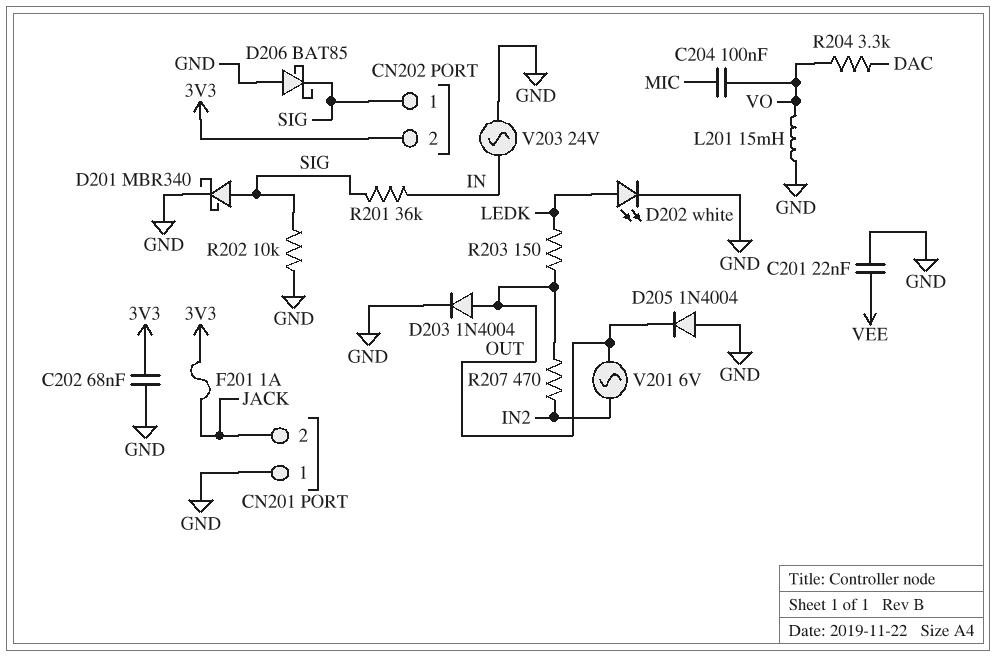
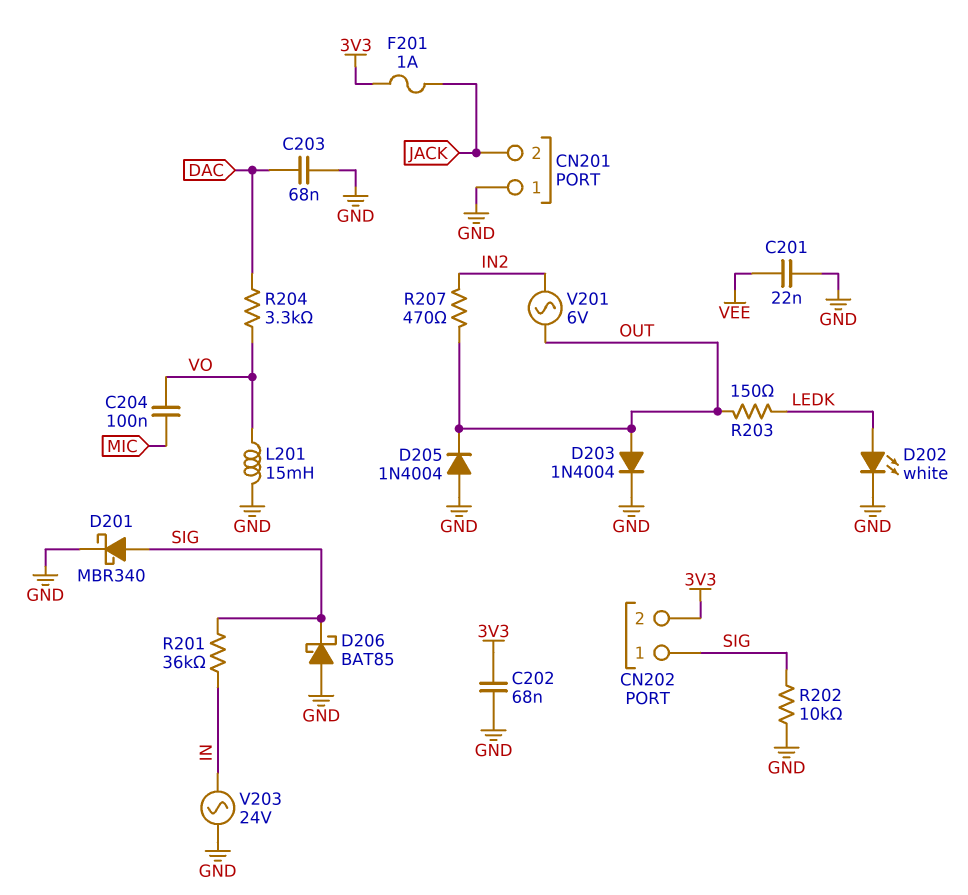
C203: none -> 68nF (DAC, GND)

